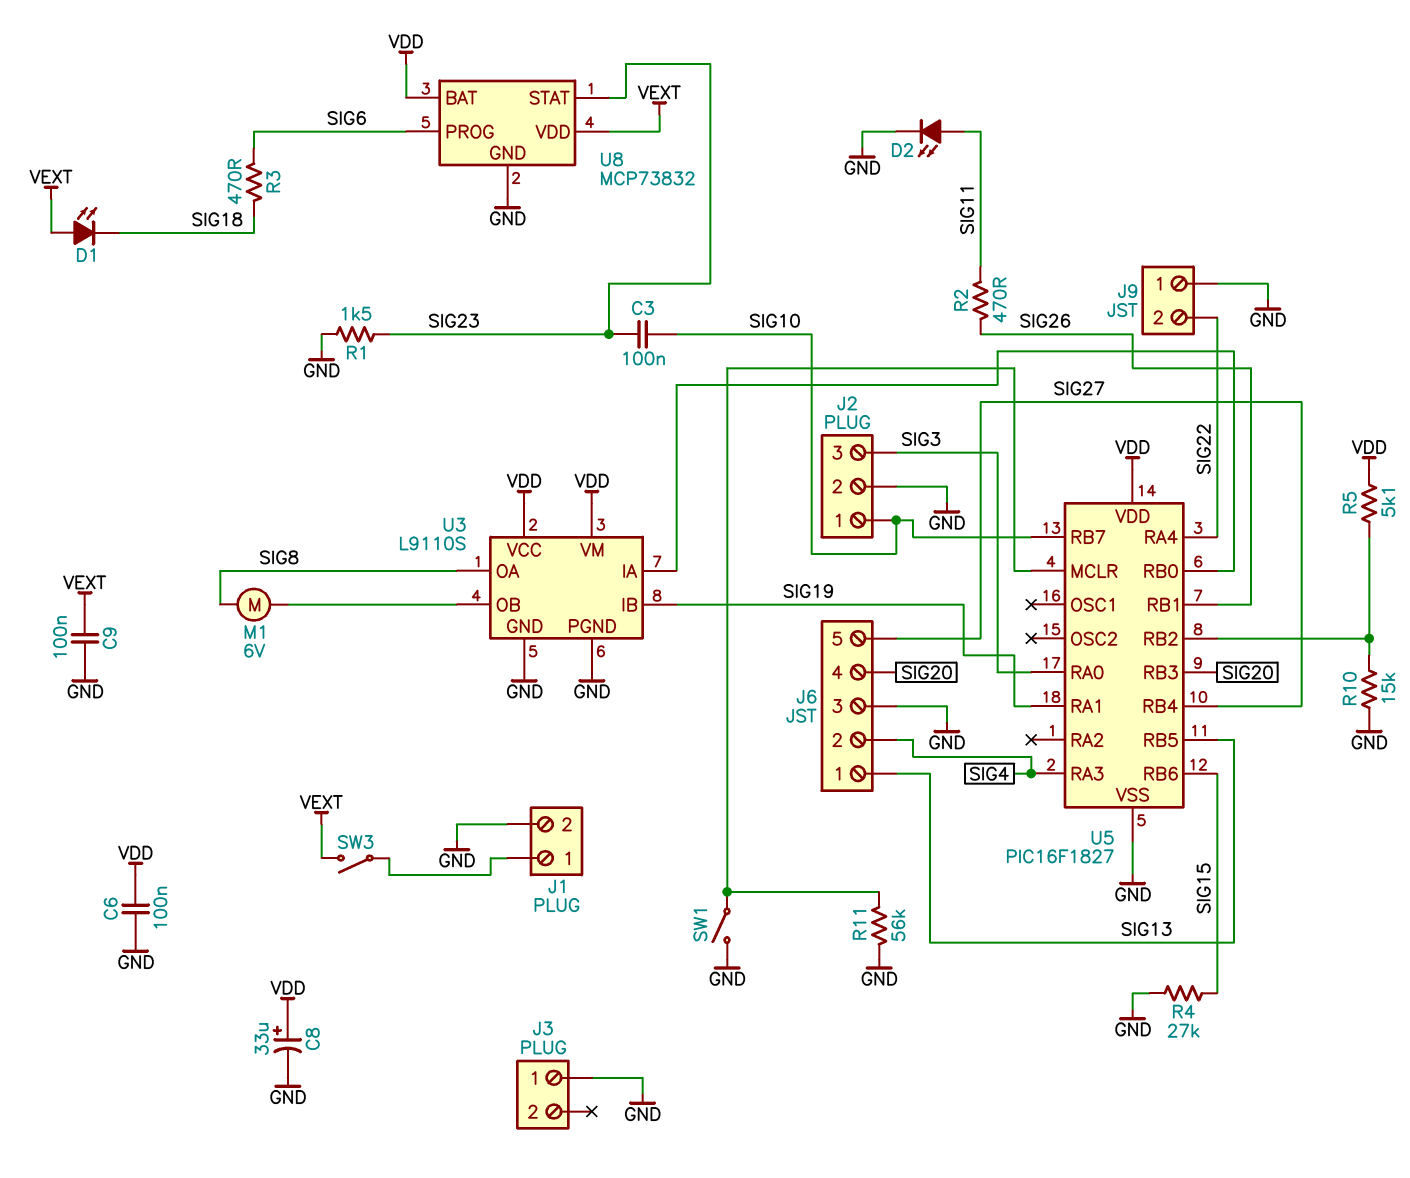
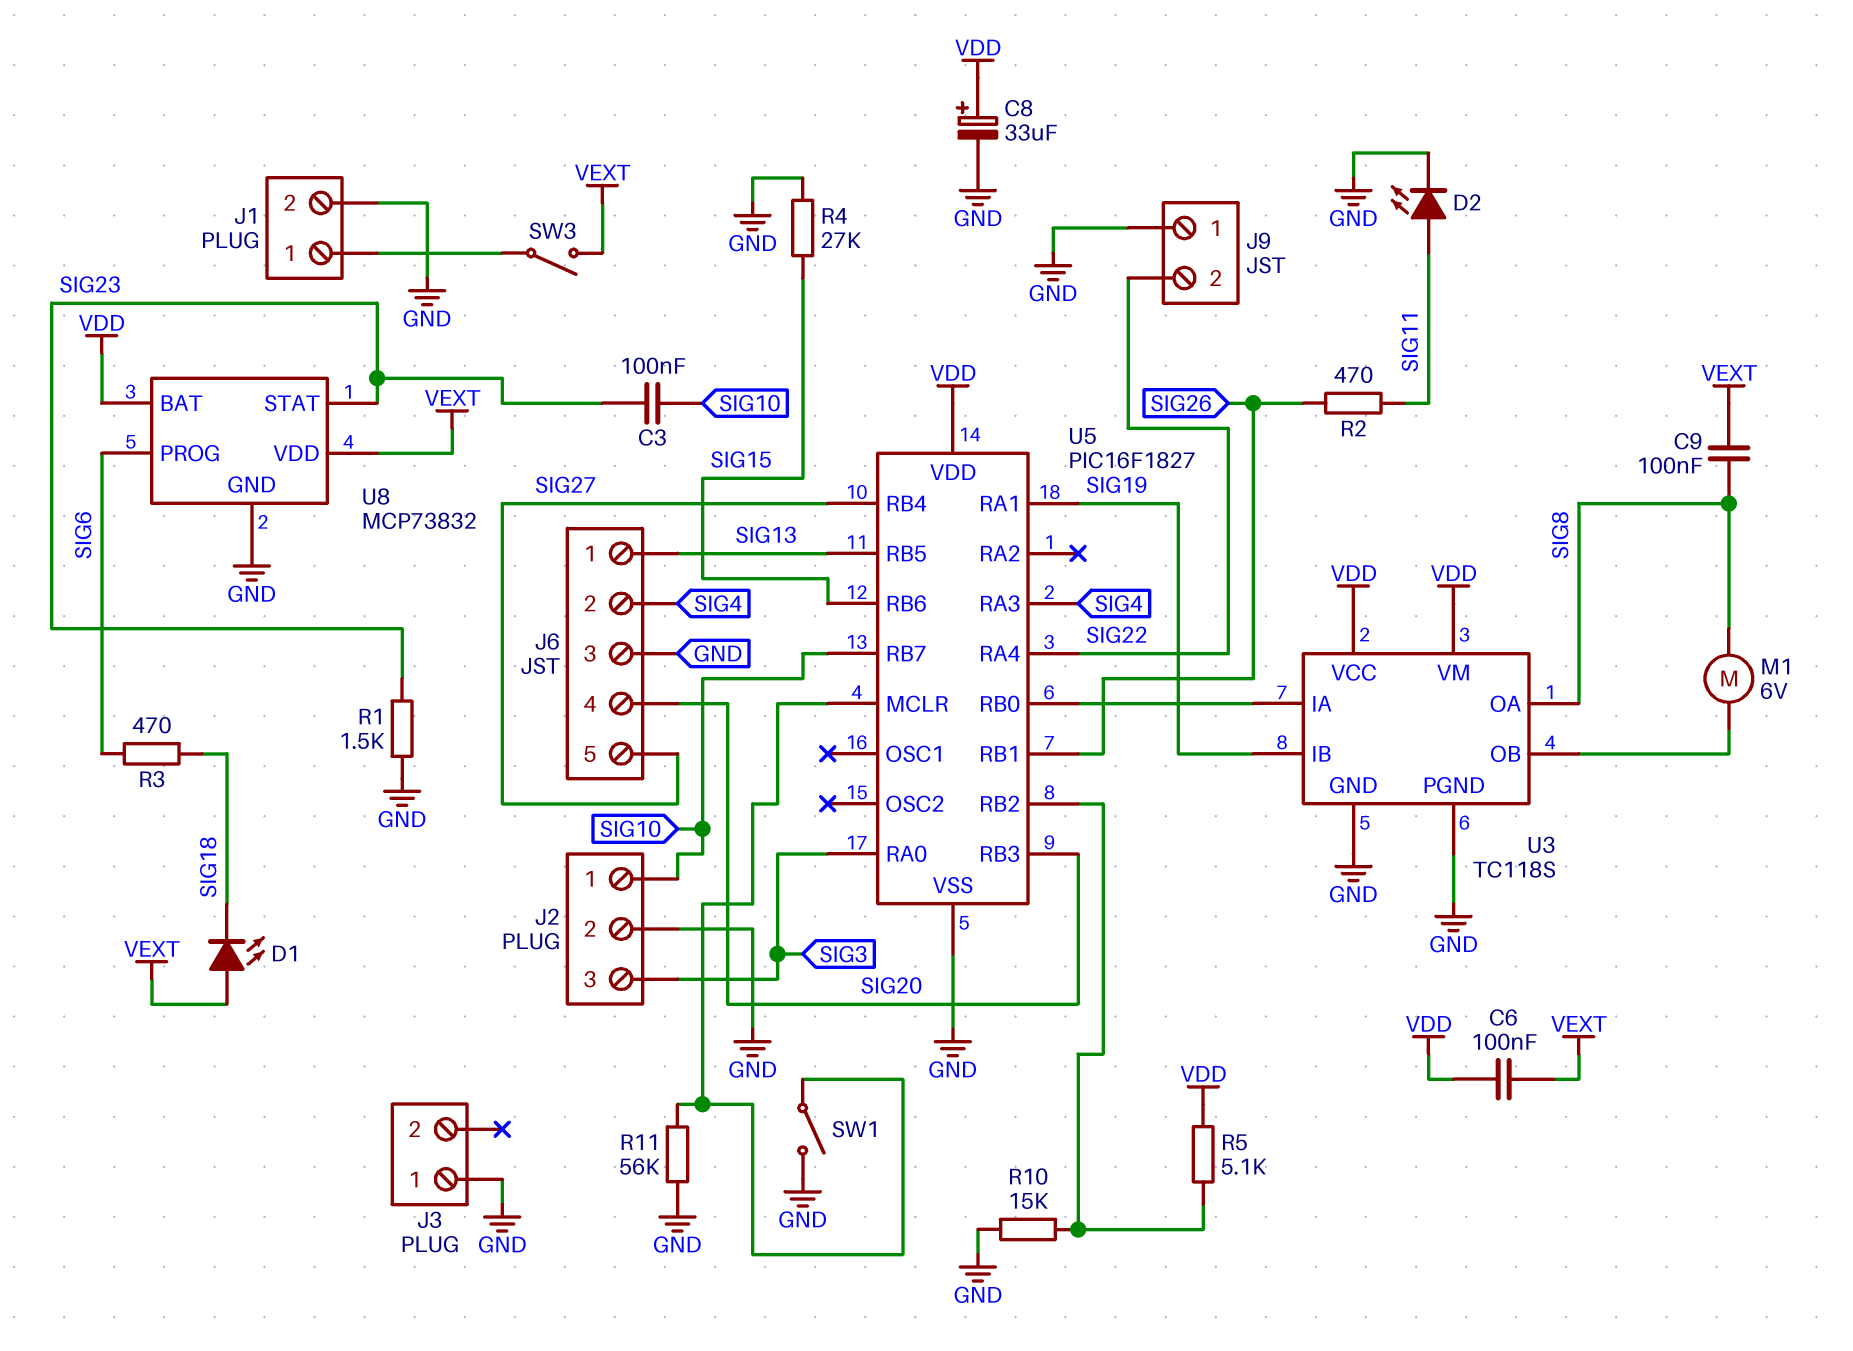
C6: 100nF (GND, VDD) -> 100nF (VDD, VEXT)
C9: 100nF (GND, VEXT) -> 100nF (SIG8, VEXT)
U3: L9110S -> TC118S

